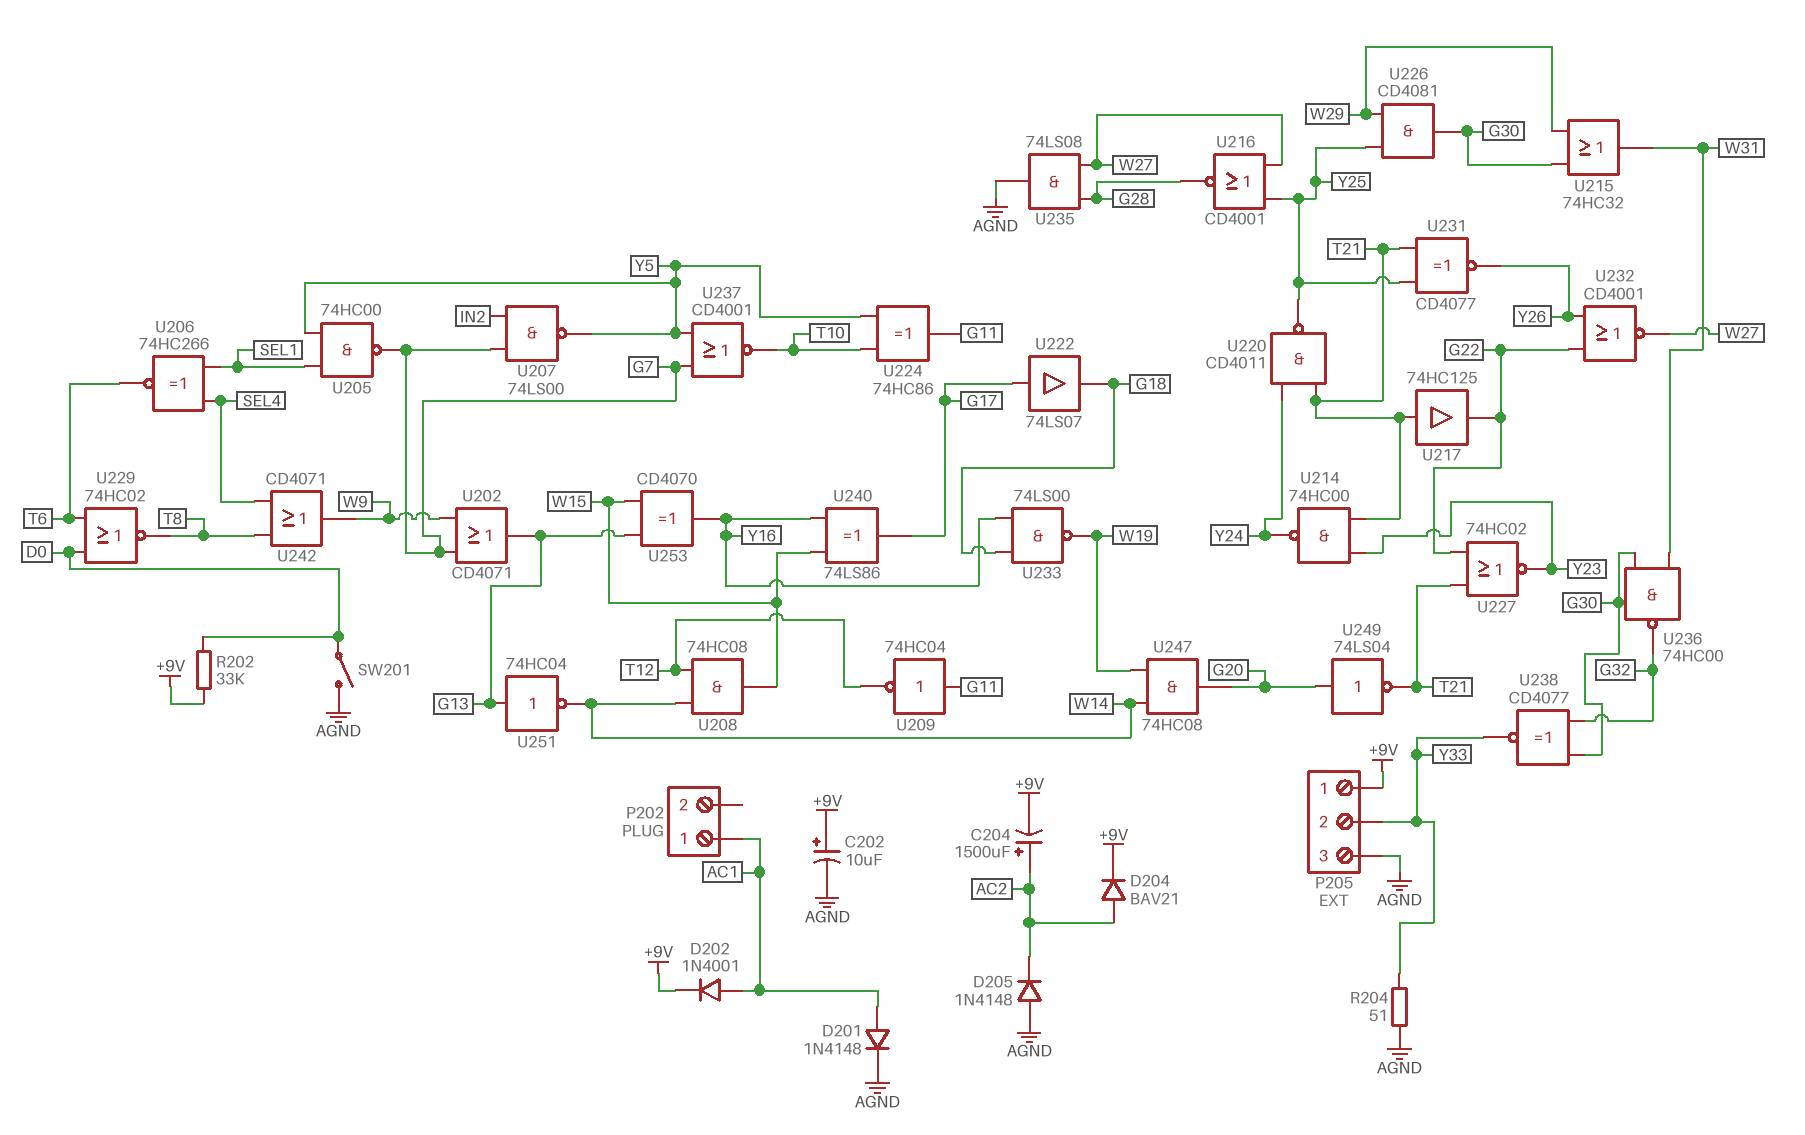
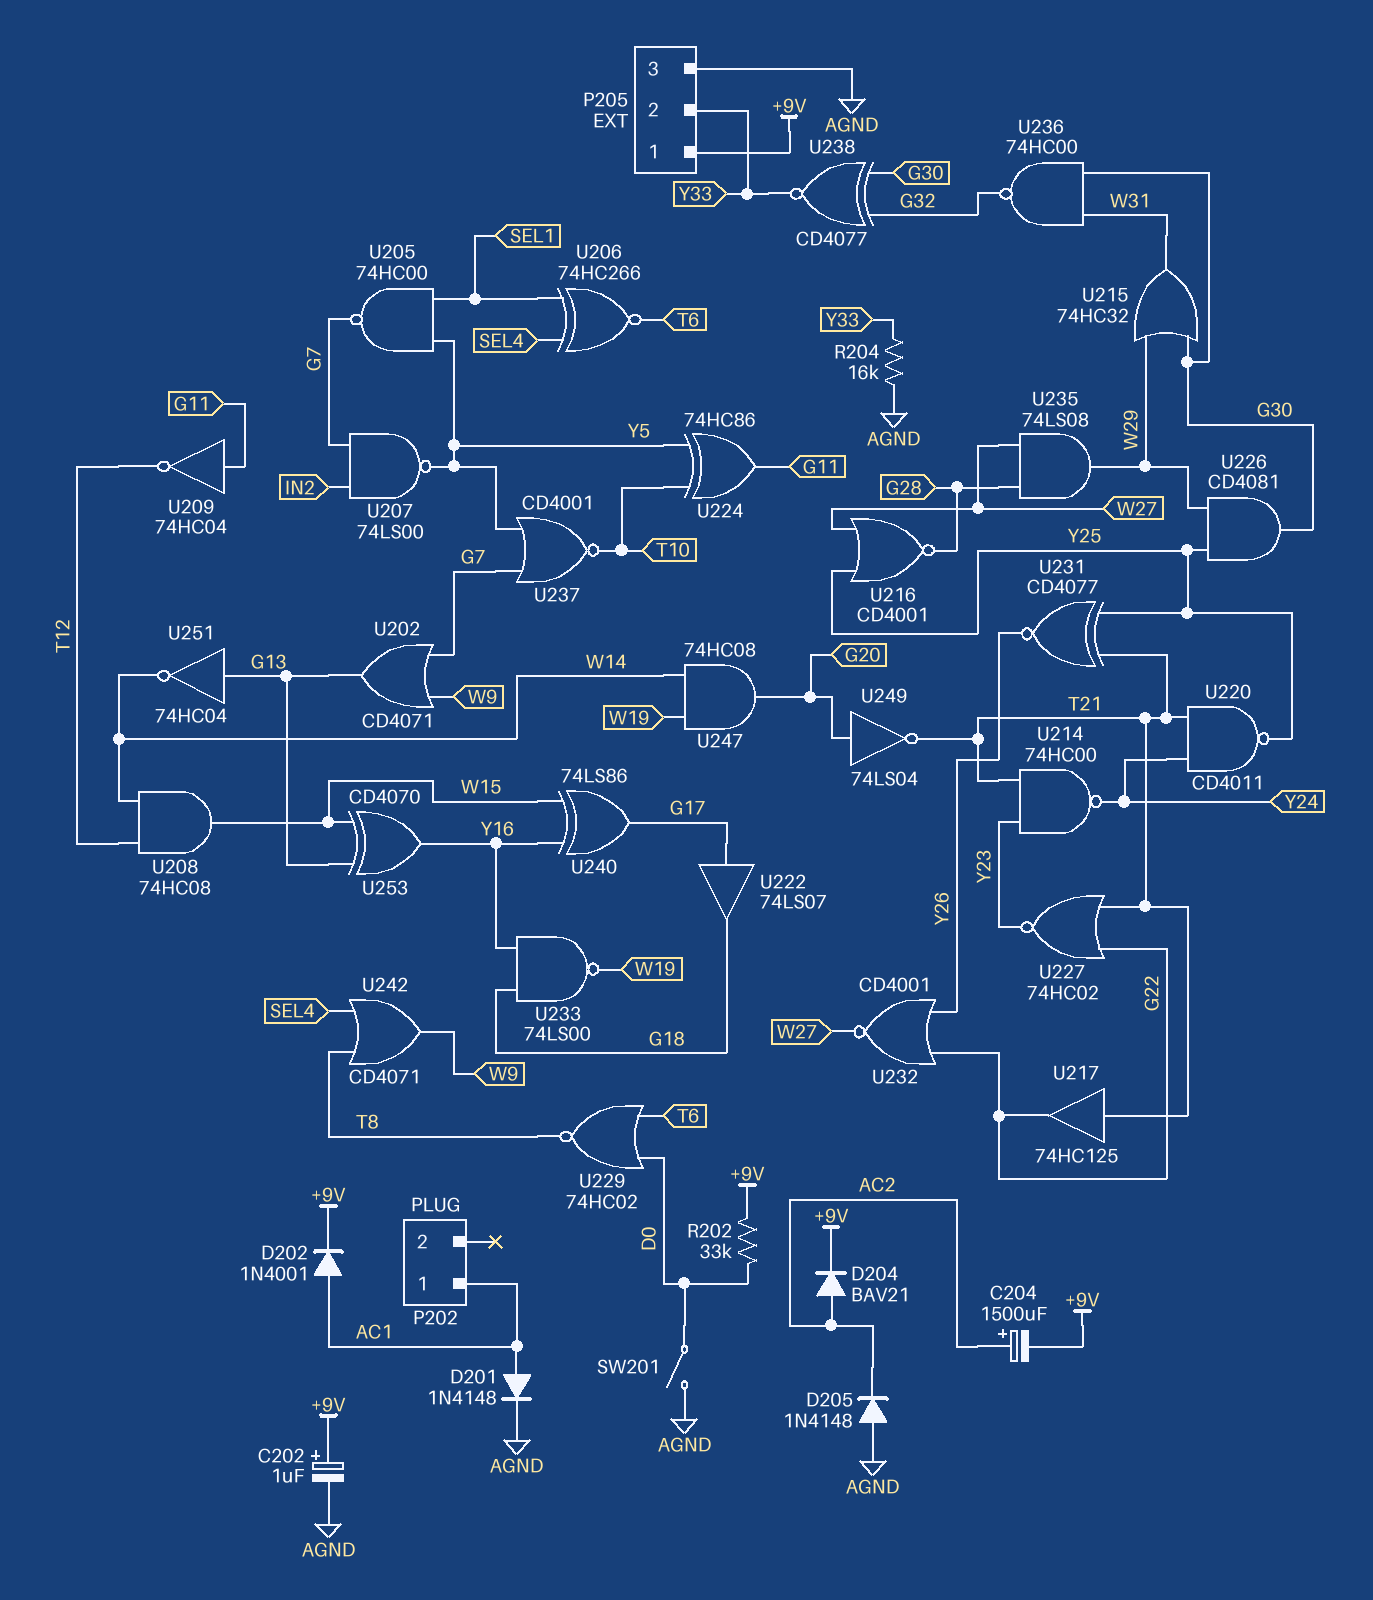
C202: 10uF (plus +9V, minus AGND) -> 1uF (plus +9V, minus AGND)
R204: 51 (AGND, Y33) -> 16k (AGND, Y33)
U235: AND 74LS08 (in G28, in W27, out AGND) -> AND 74LS08 (in G28, in W27, out W29)

